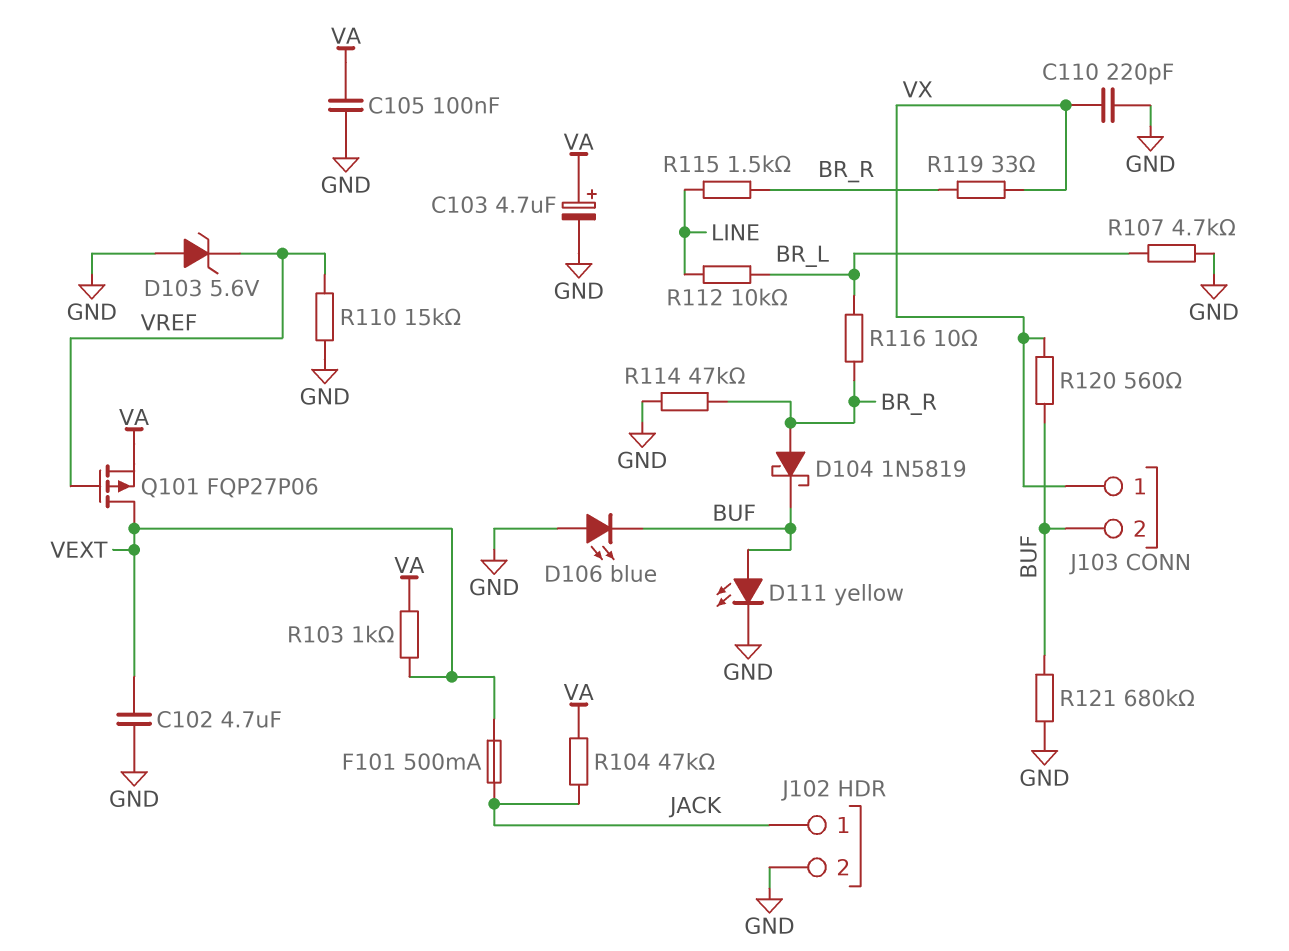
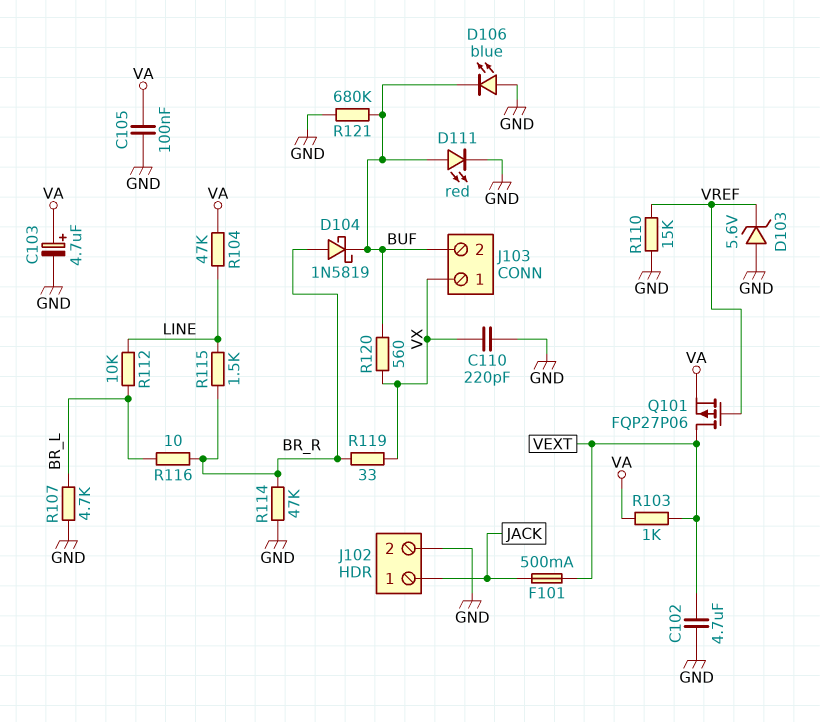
D111: LED yellow (A BUF, K GND) -> LED red (A BUF, K GND)
R104: 47k (JACK, VA) -> 47k (LINE, VA)

